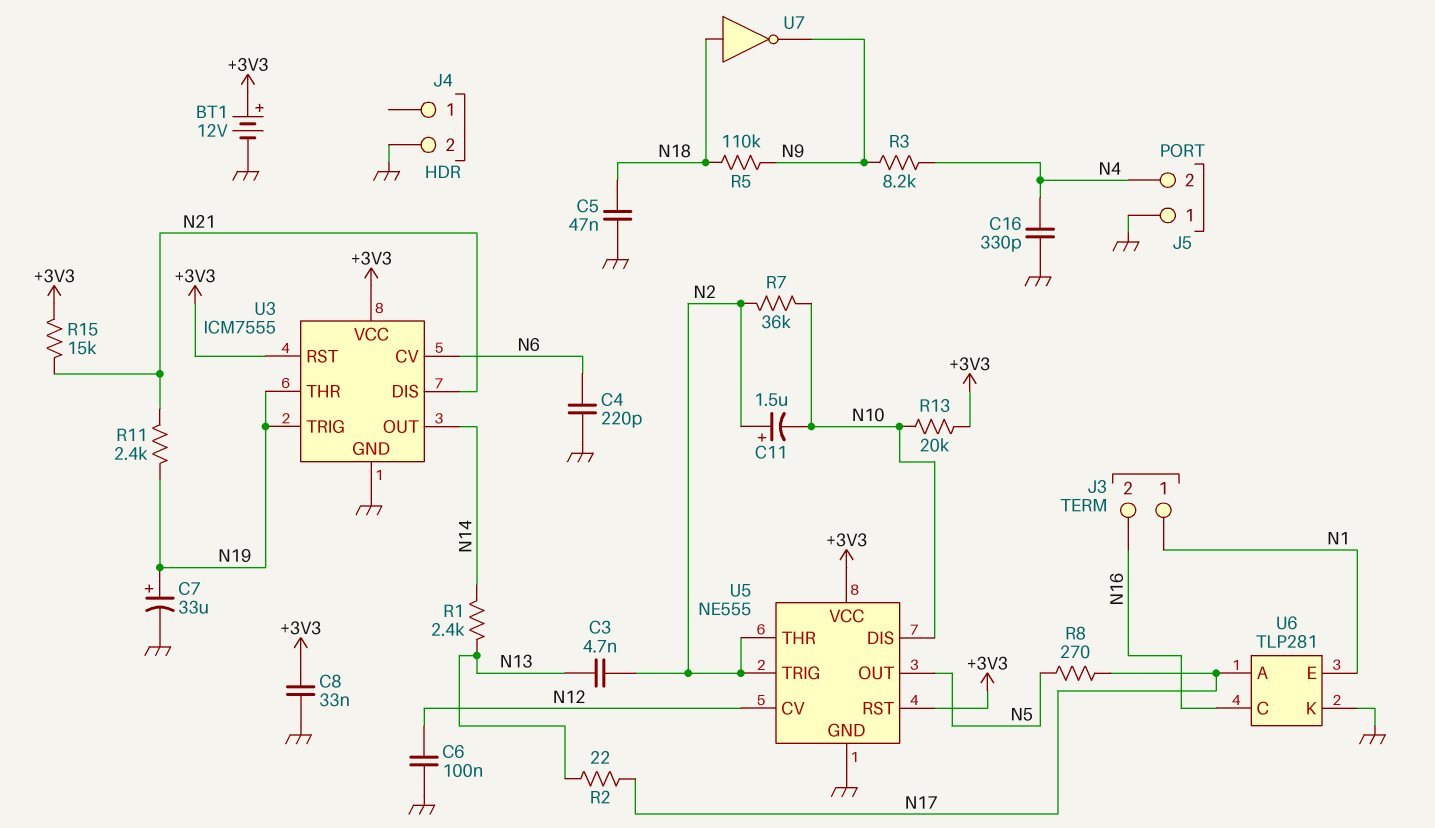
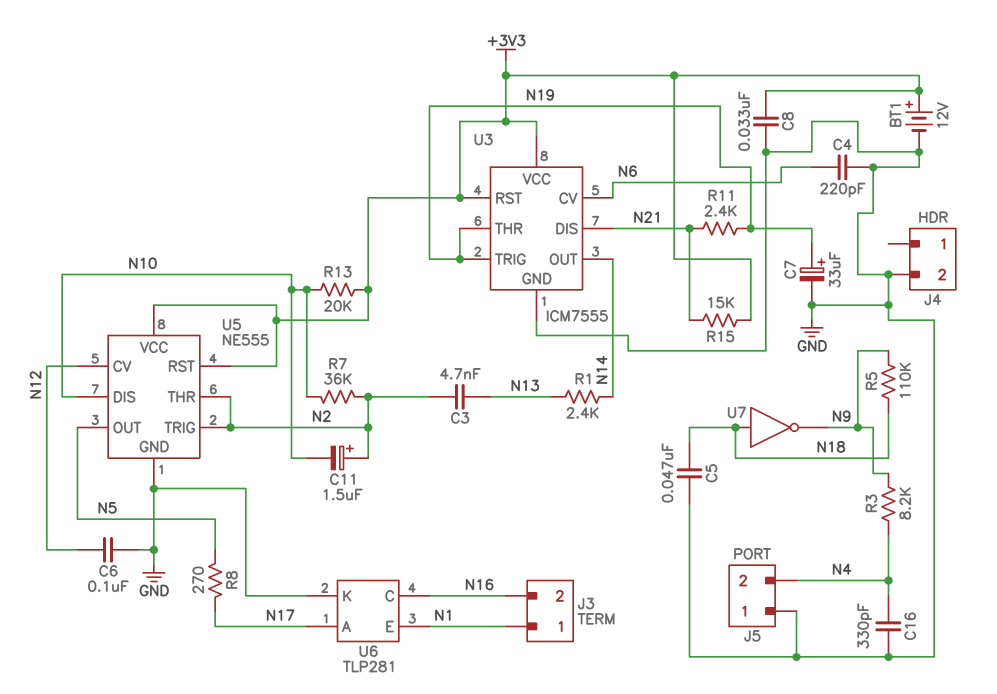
R2: 22 (N13, N17) -> none

